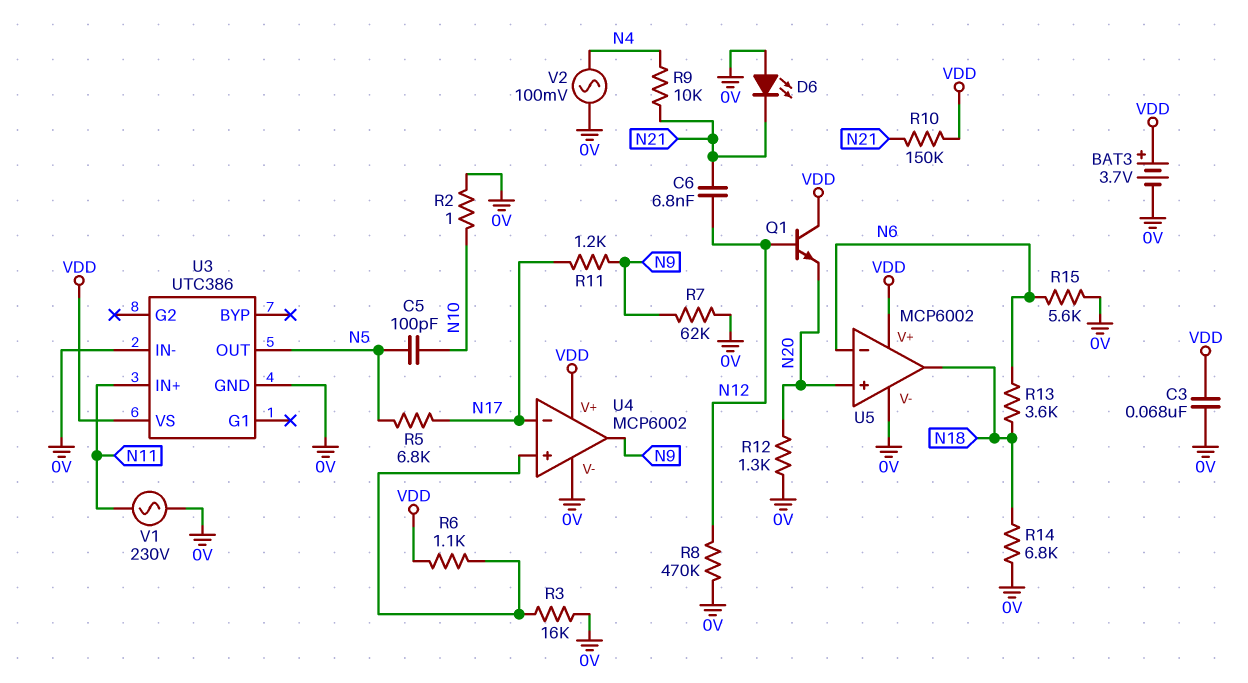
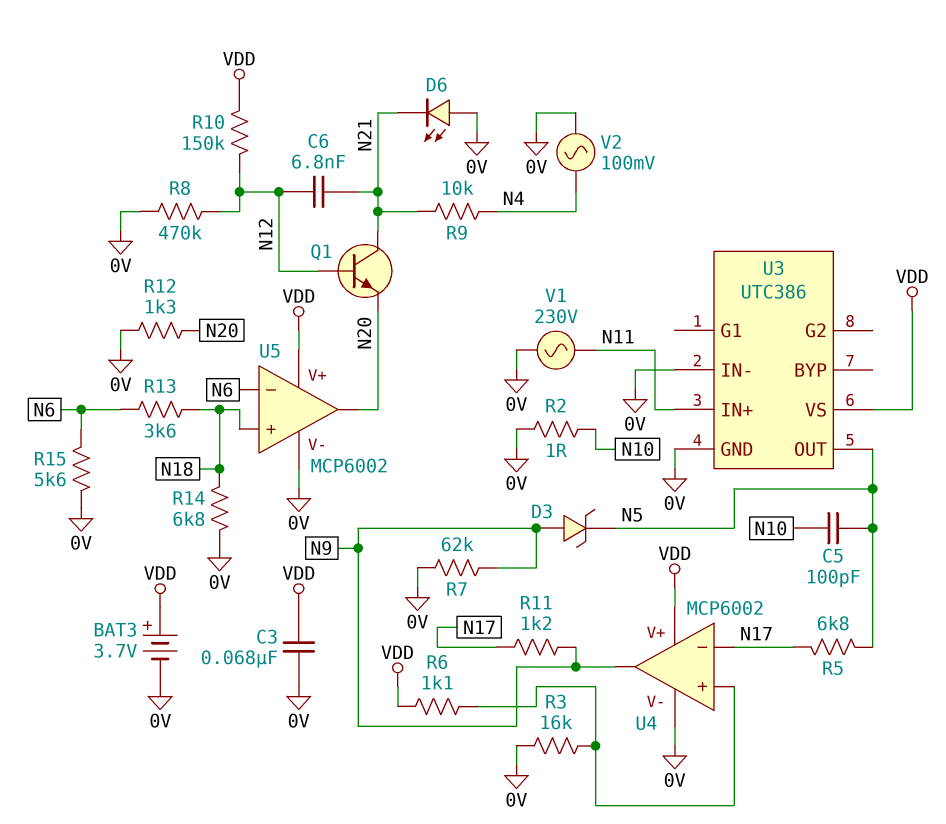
D3: none -> zener (A N9, K N5)
Q1: NPN (B N12, C VDD, E N20) -> NPN (B N12, C N21, E N20)
R10: 150k (N21, VDD) -> 150k (N12, VDD)
U5 pin in+: N20 -> N18
U5 pin out: N18 -> N20

